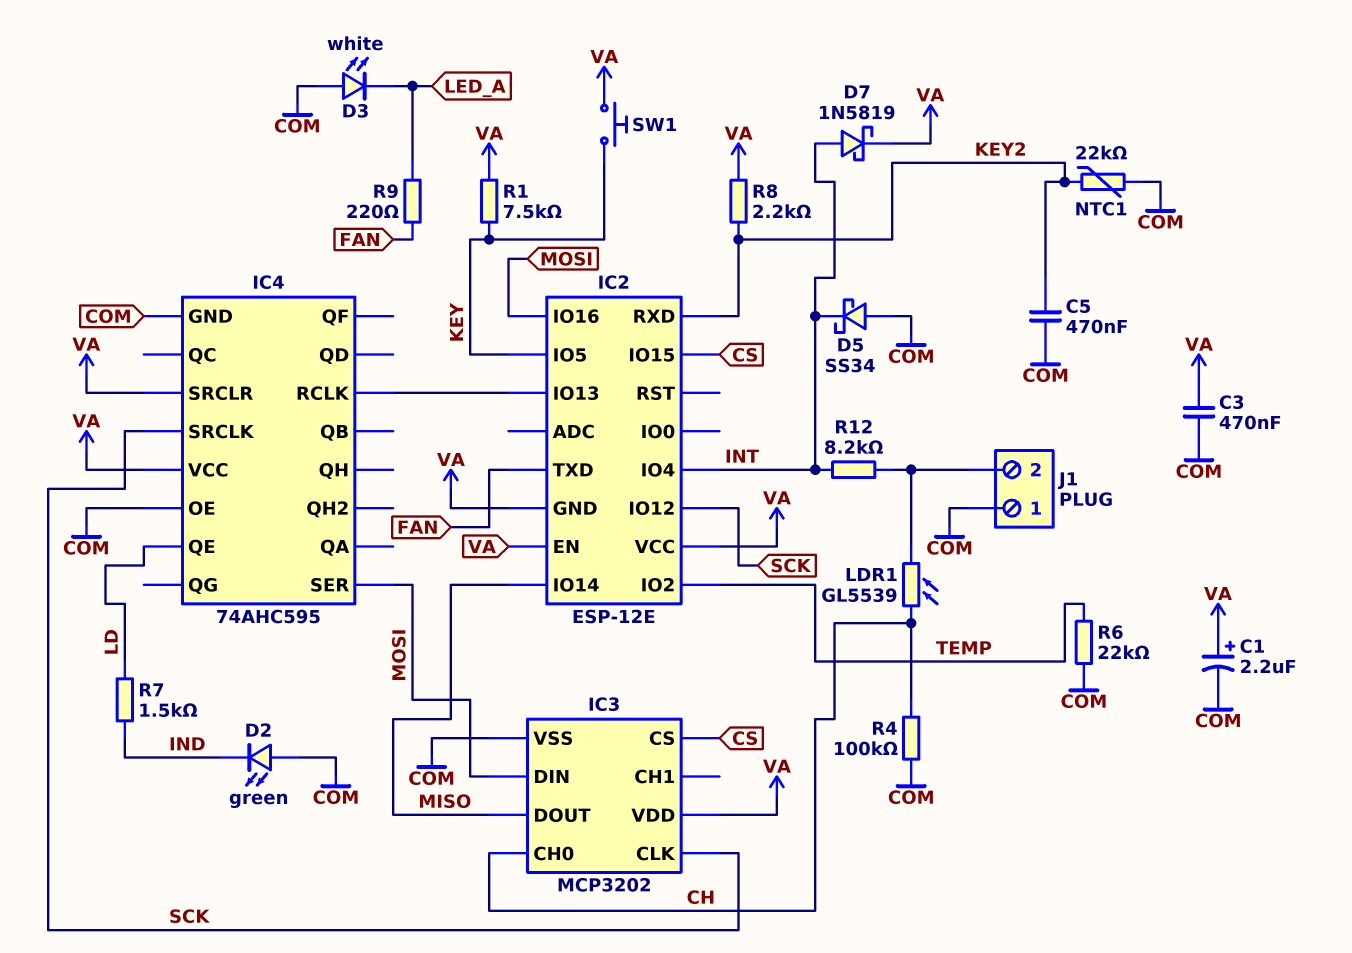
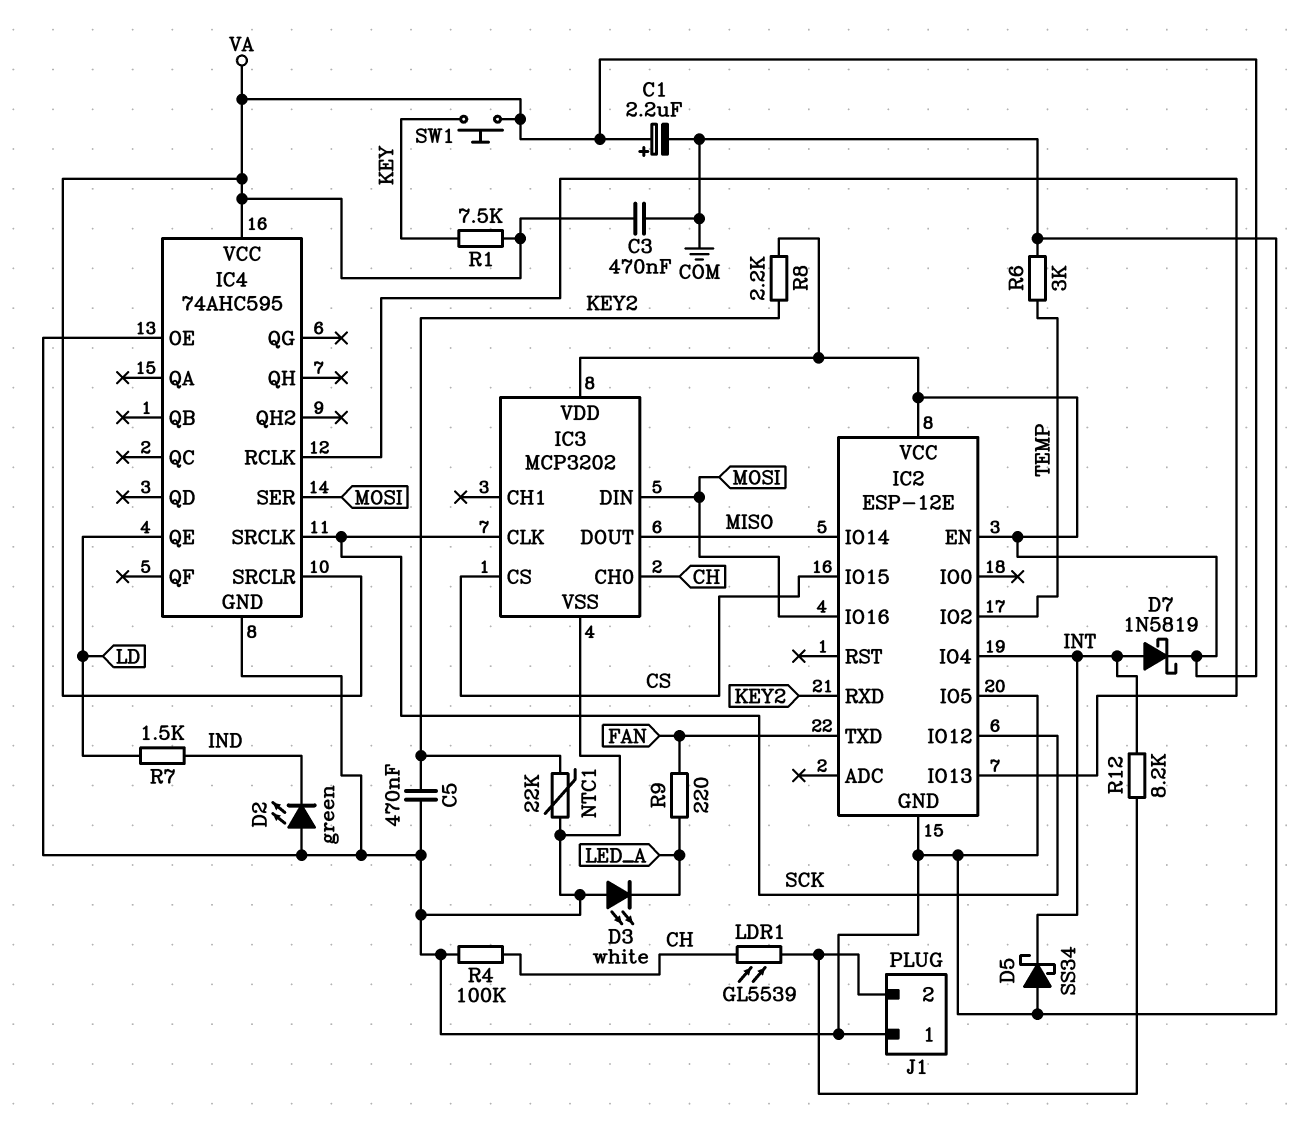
IC2 pin GND: VA -> COM
IC2 pin IO5: KEY -> COM
R6: 22k (COM, TEMP) -> 3k (COM, TEMP)

